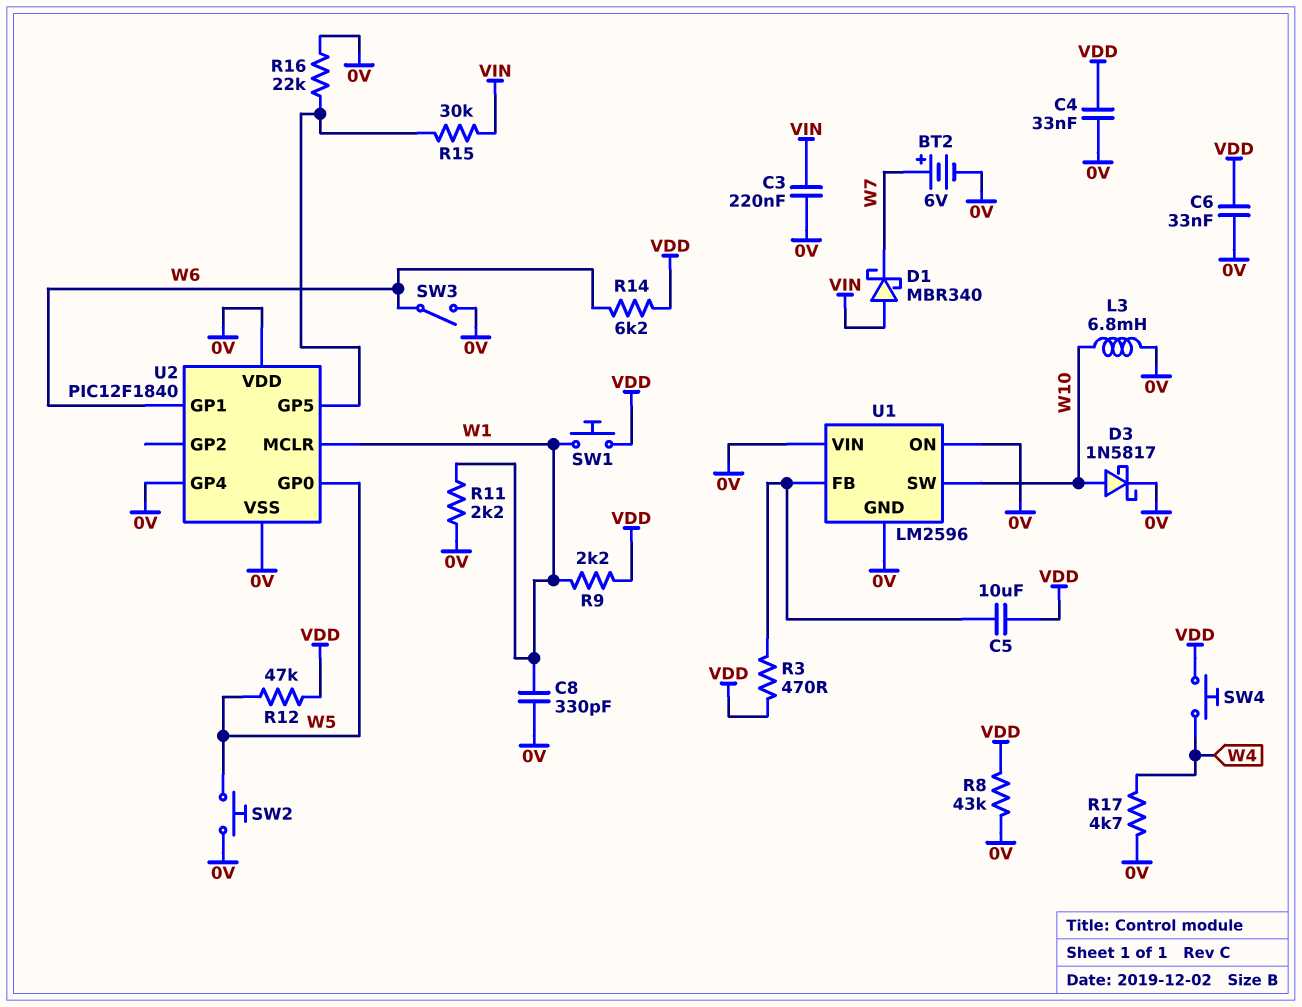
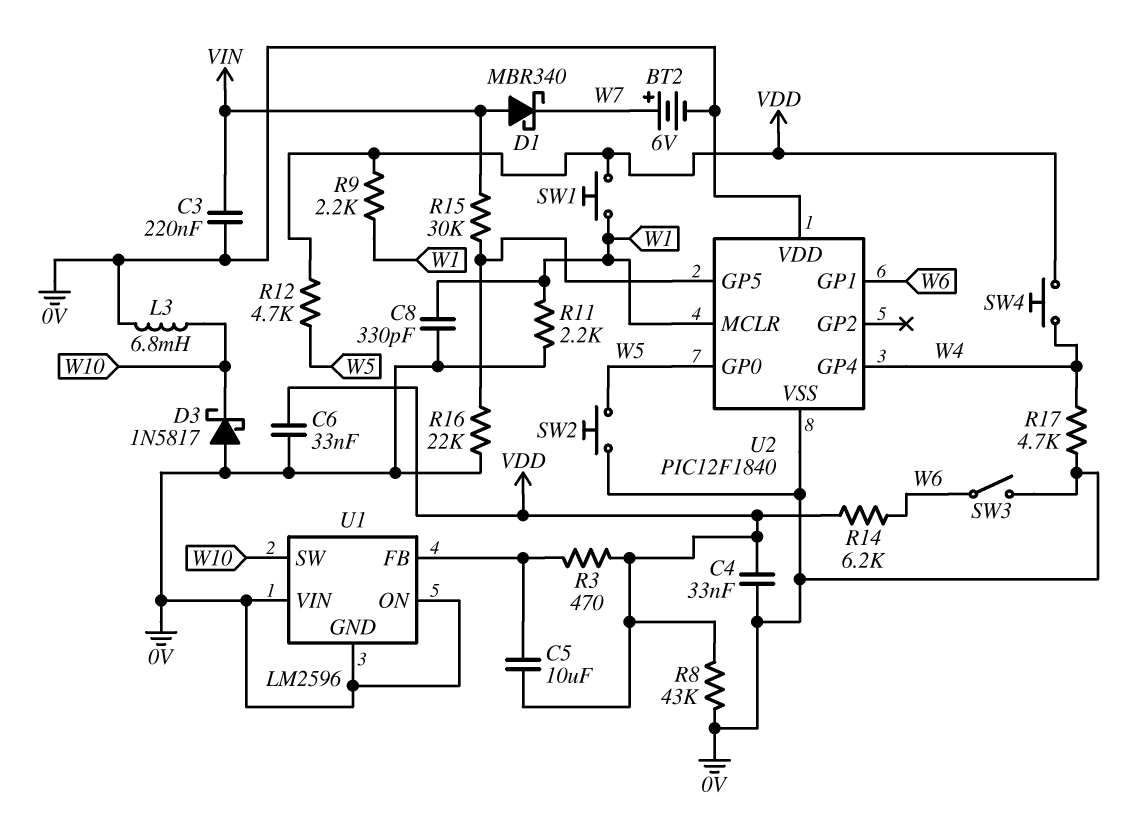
D3: schottky 1N5817 (A W10, K 0V) -> schottky 1N5817 (A 0V, K W10)
R12: 47k (VDD, W5) -> 4.7k (VDD, W5)
U2 pin GP4: 0V -> W4

